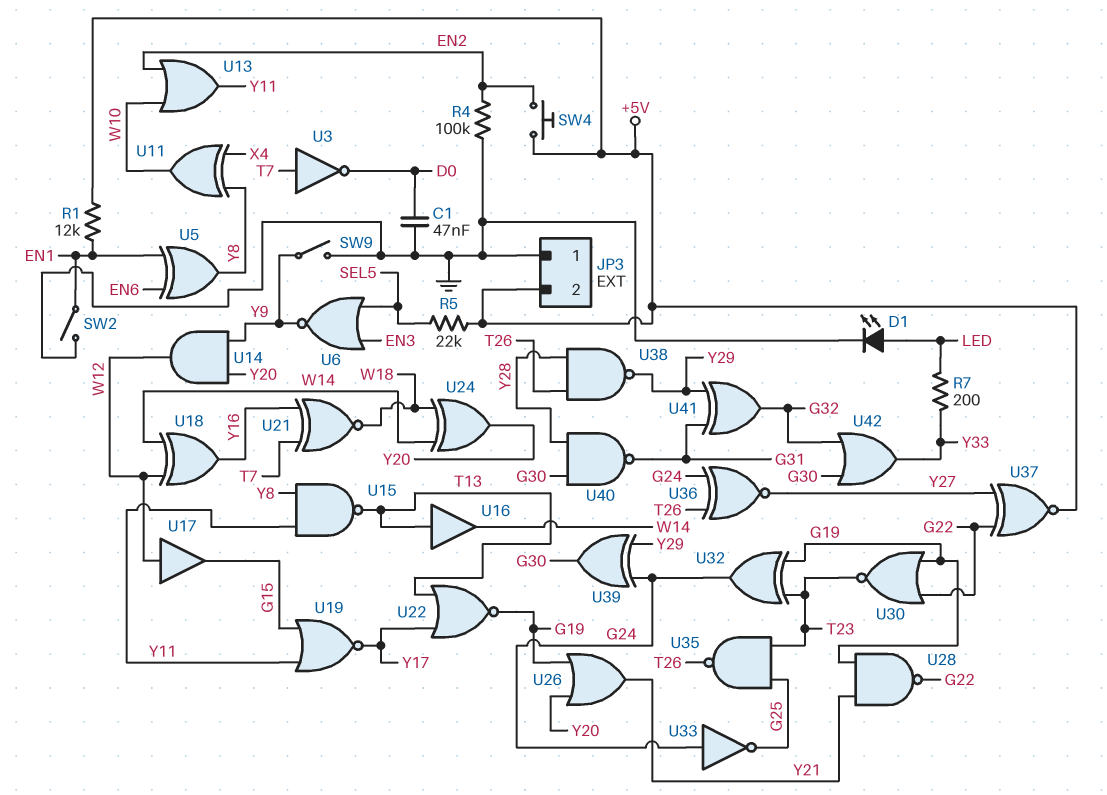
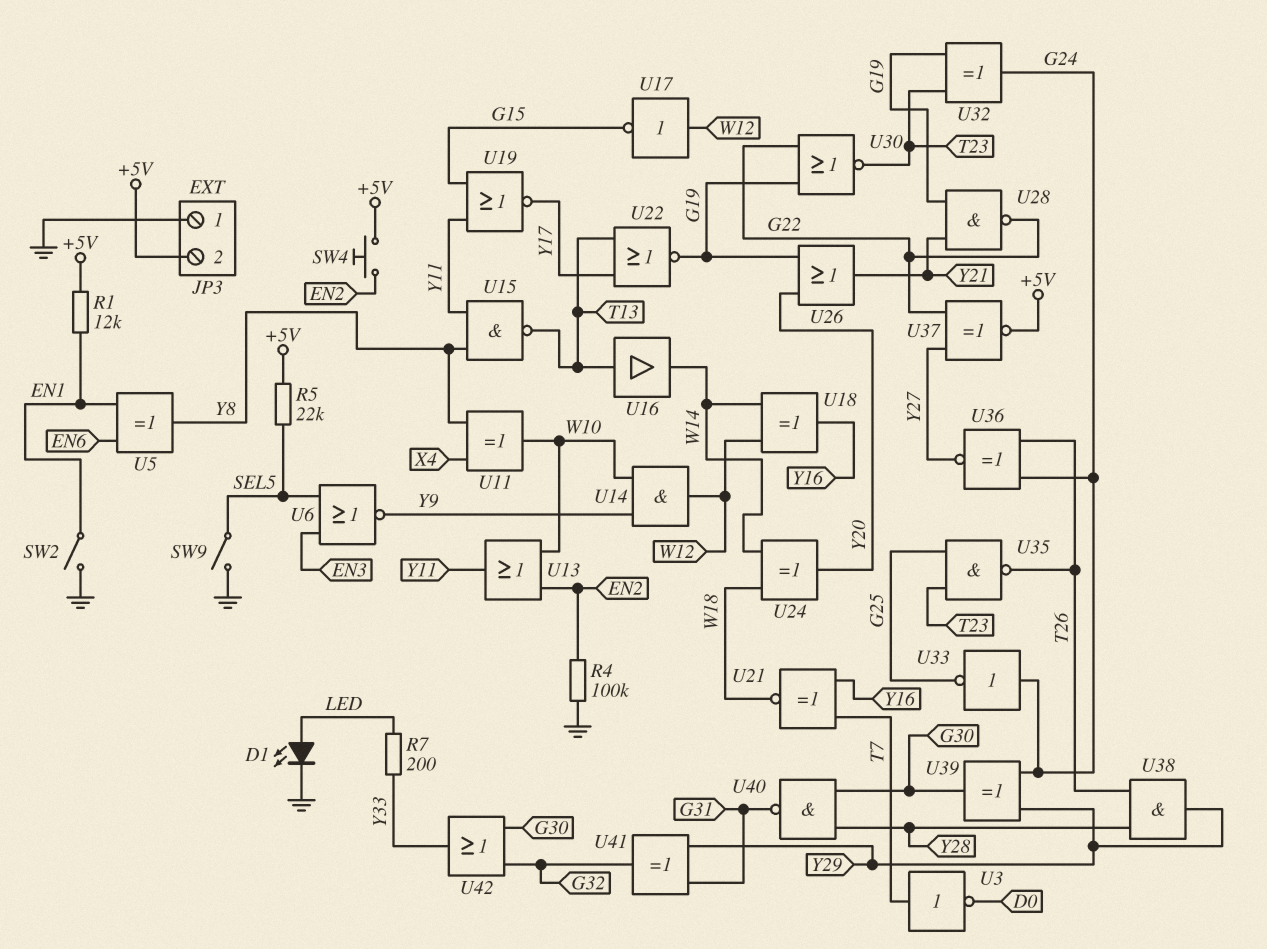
C1: 47nF (D0, GND) -> none
SW9: switch (GND, Y9) -> switch (GND, SEL5)
U14: AND (in Y9, in Y20, out W12) -> AND (in W10, in Y9, out W12)
U17: buffer (in W12, out G15) -> NOT (in W12, out G15)
U38: NAND (in T26, in Y28, out Y29) -> AND (in T26, in Y28, out Y29)

